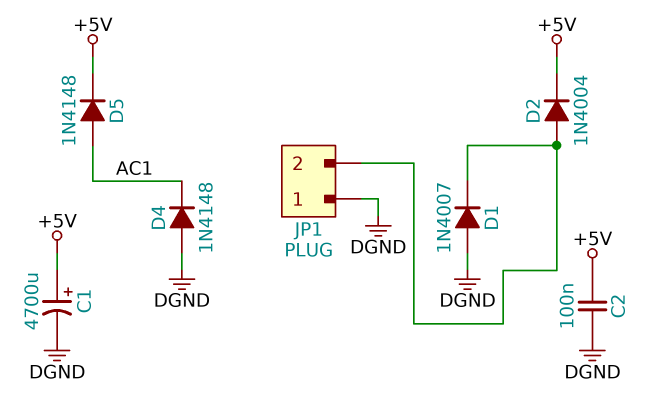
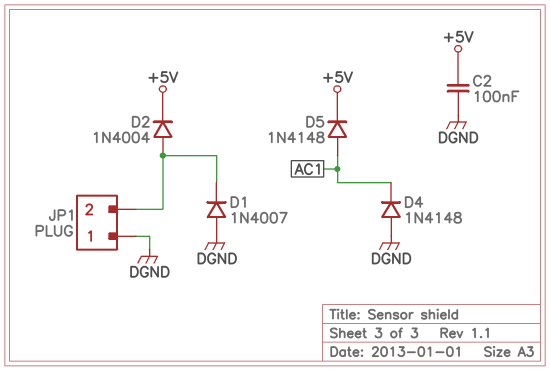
C1: 4700uF (plus +5V, minus DGND) -> none

